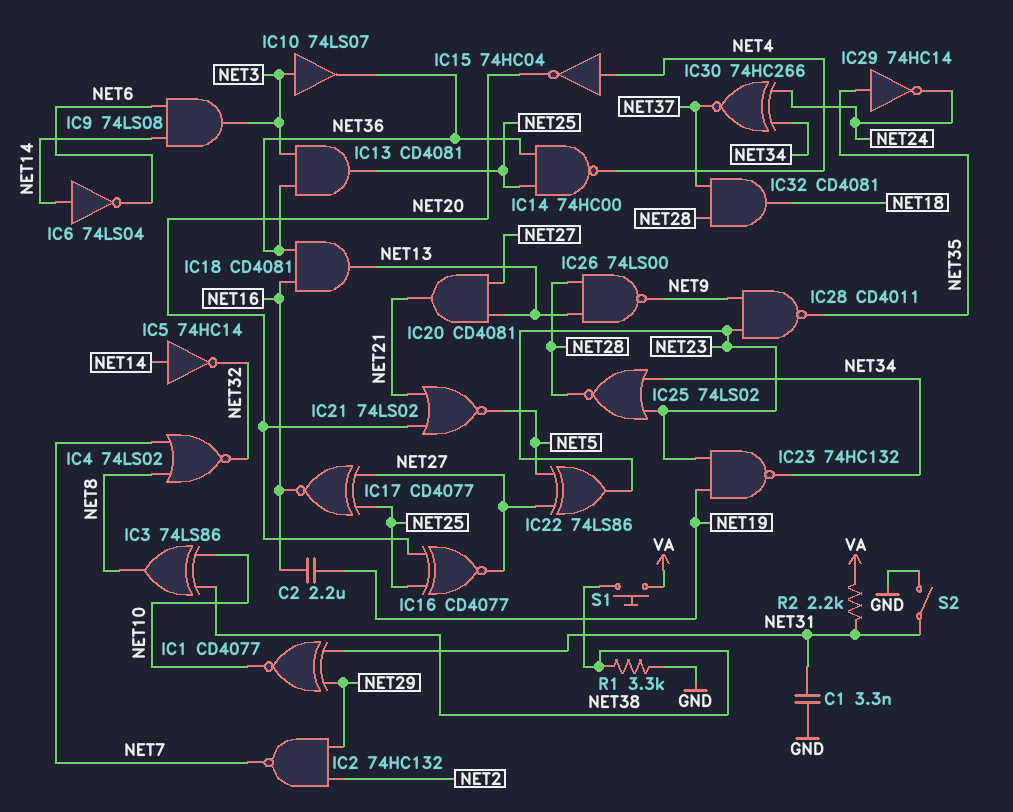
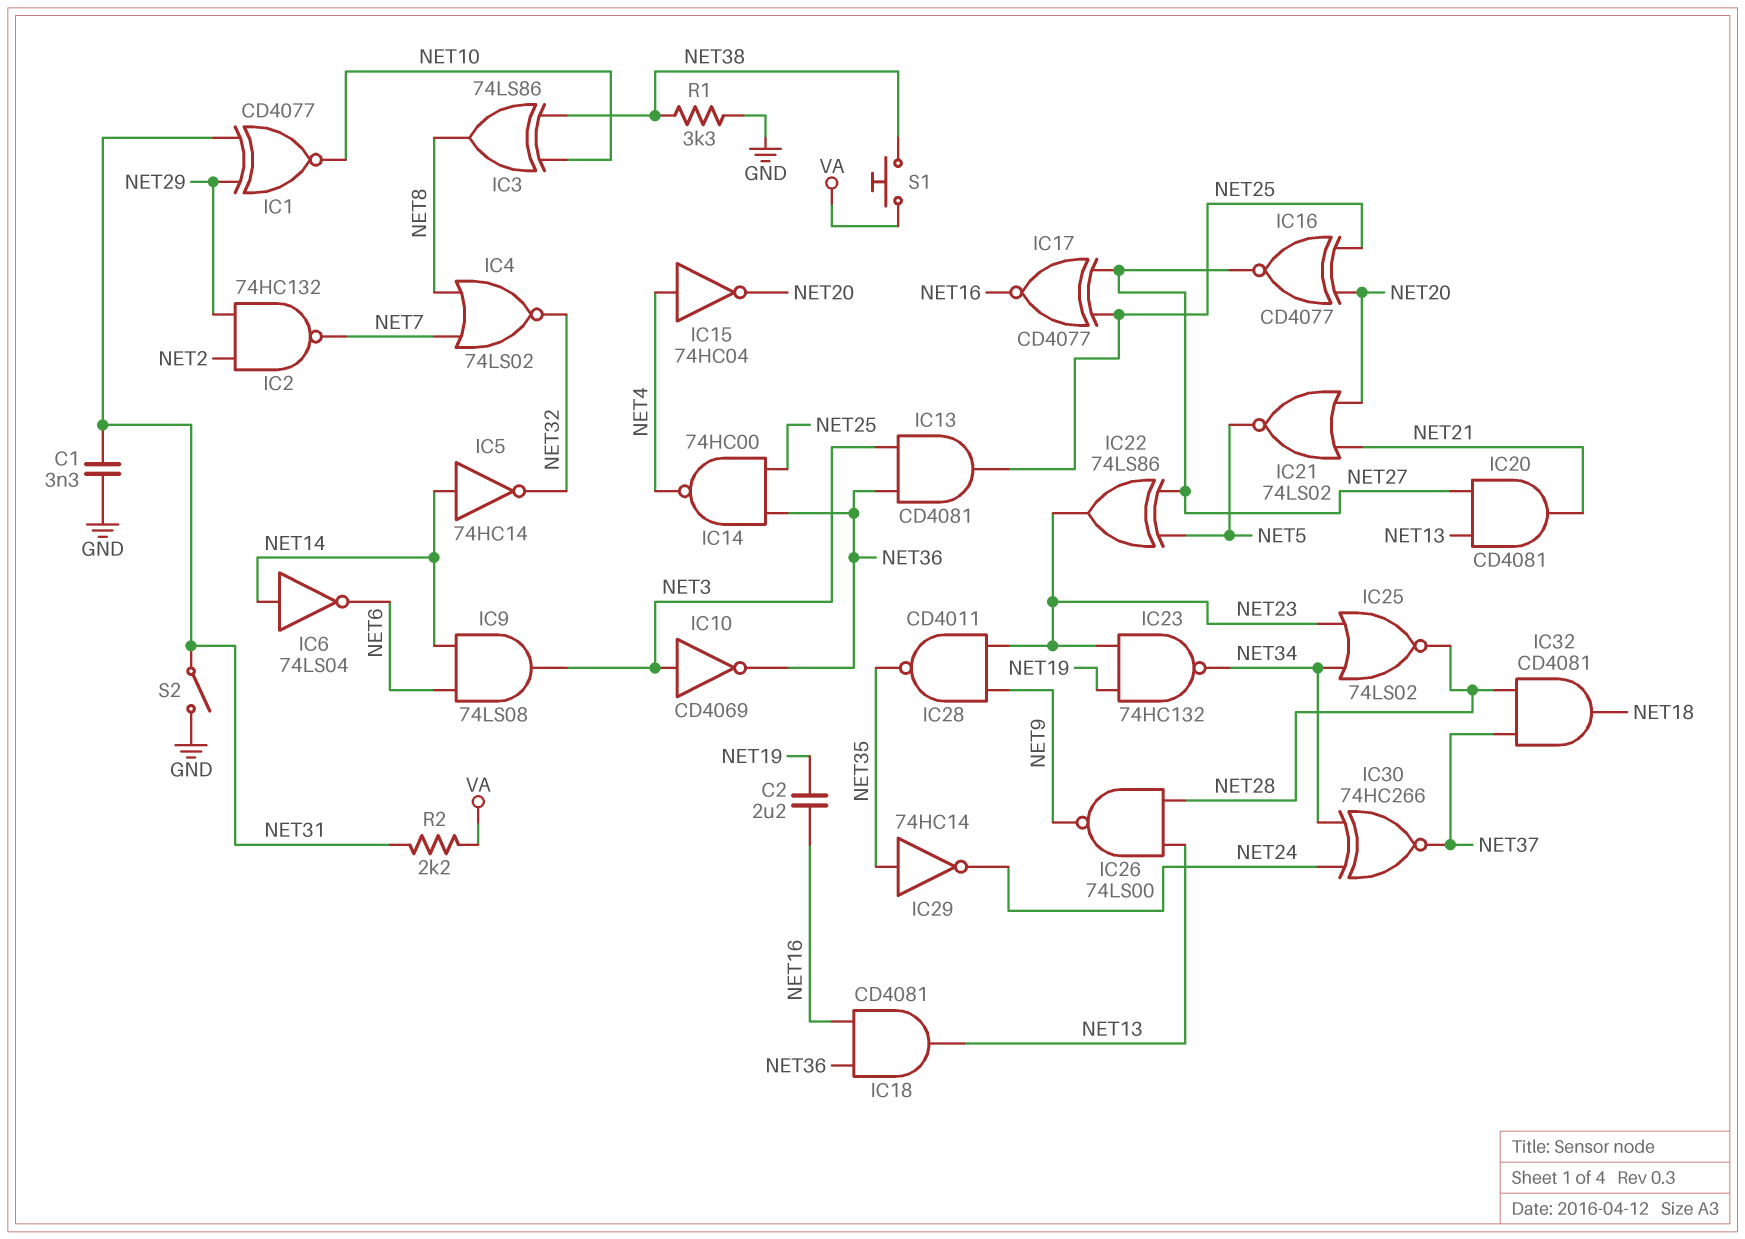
IC10: buffer 74LS07 (in NET3, out NET36) -> NOT CD4069 (in NET3, out NET36)

